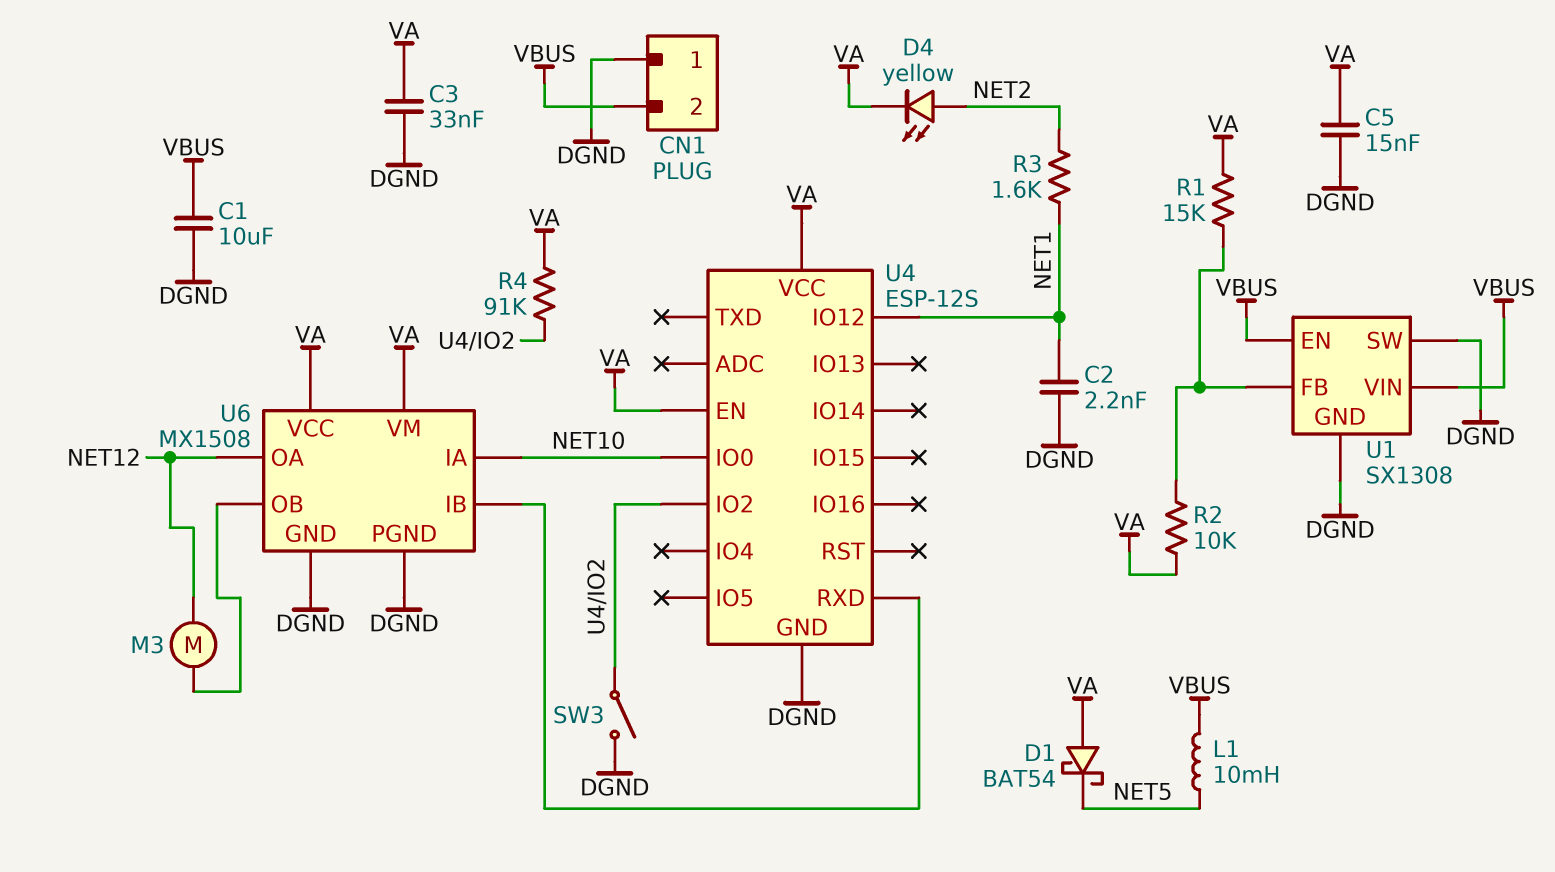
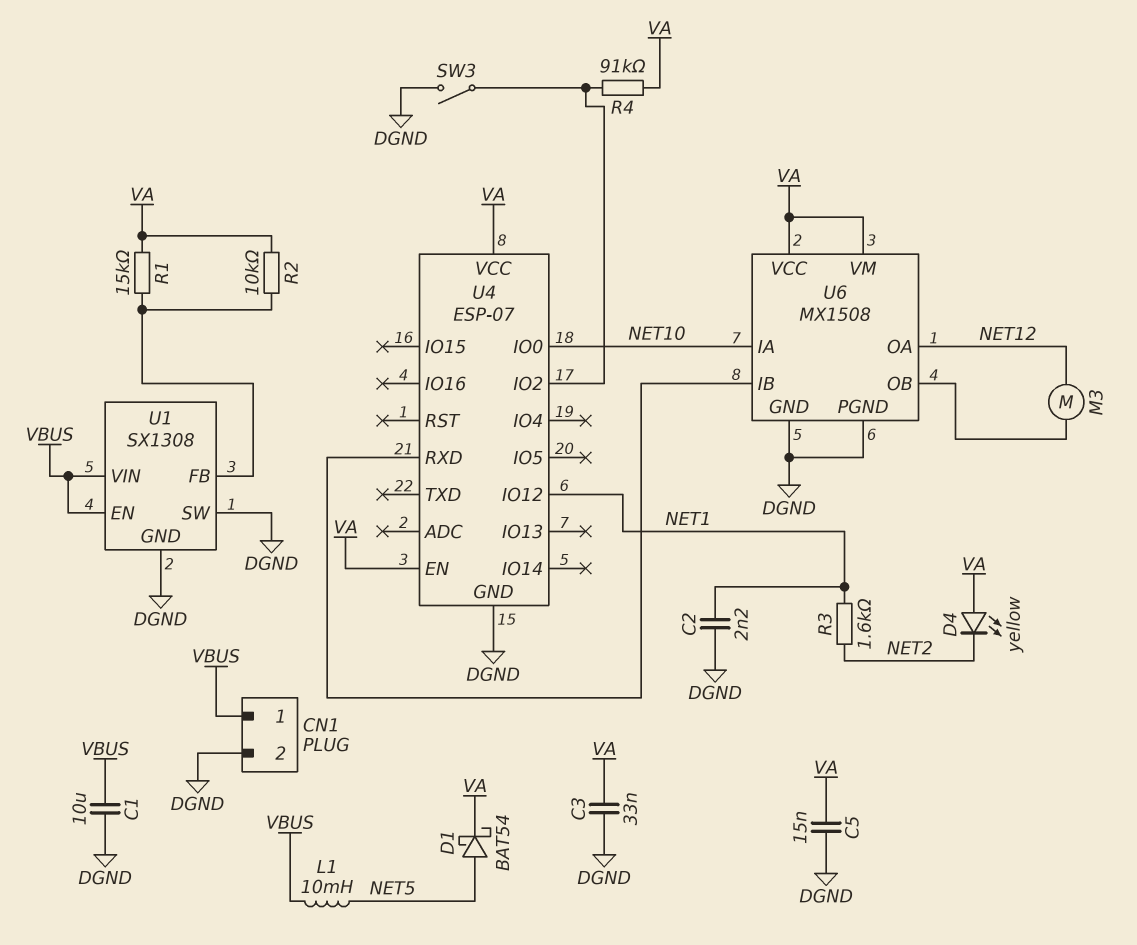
CN1 pin 1: DGND -> VBUS
CN1 pin 2: VBUS -> DGND
D1: schottky BAT54 (A VA, K NET5) -> schottky BAT54 (A NET5, K VA)
D4: LED yellow (A NET2, K VA) -> LED yellow (A VA, K NET2)
U4: ESP-12S -> ESP-07

